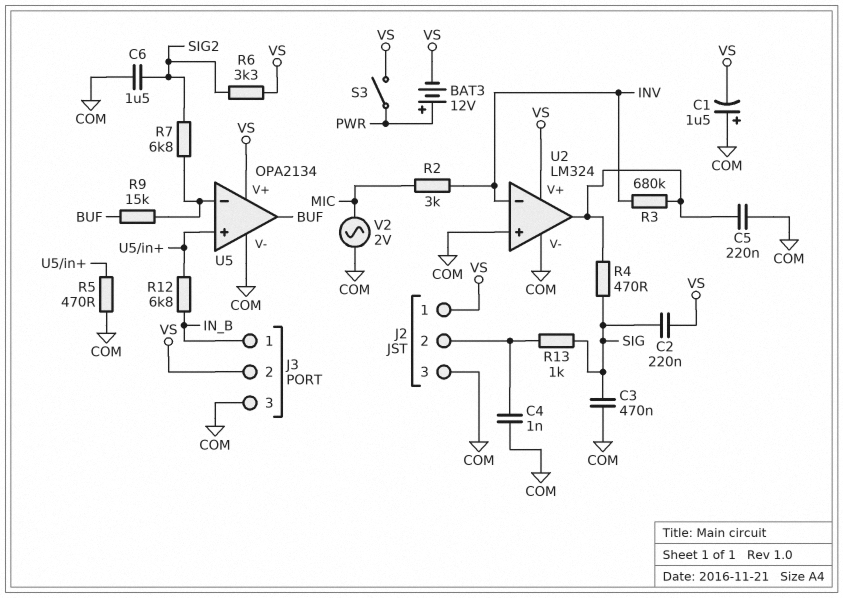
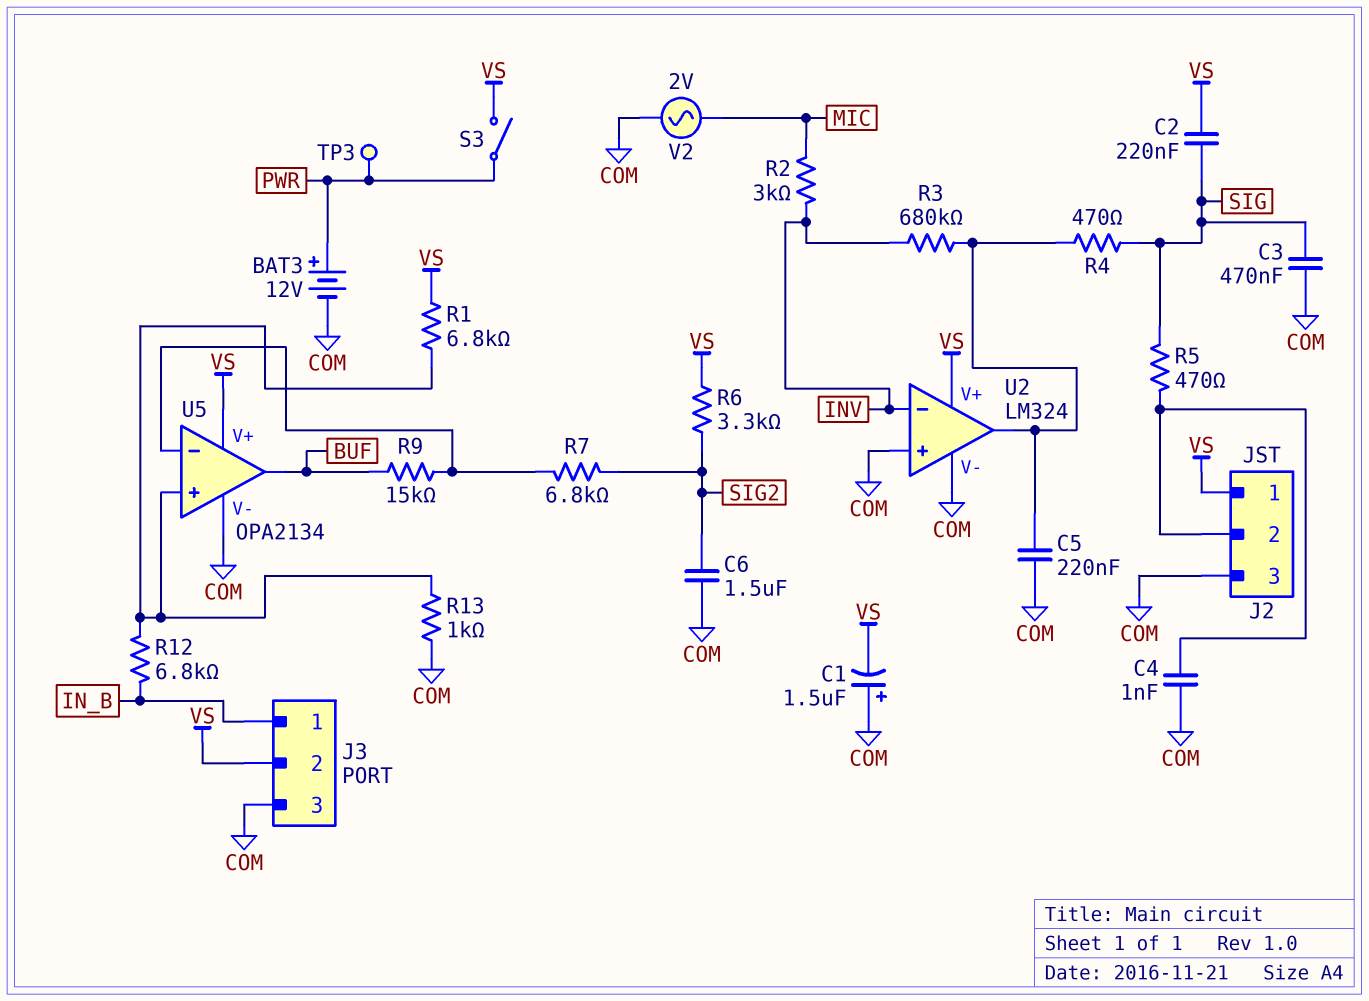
BAT3: 12V (plus PWR, minus VS) -> 12V (plus PWR, minus COM)
R1: none -> 6.8k (U5/in+, VS)
R5: 470 (COM, U5/in+) -> 470 (J2/2, SIG)
R13: 1k (J2/2, SIG) -> 1k (COM, U5/in+)
TP3: none -> test point (PWR)

